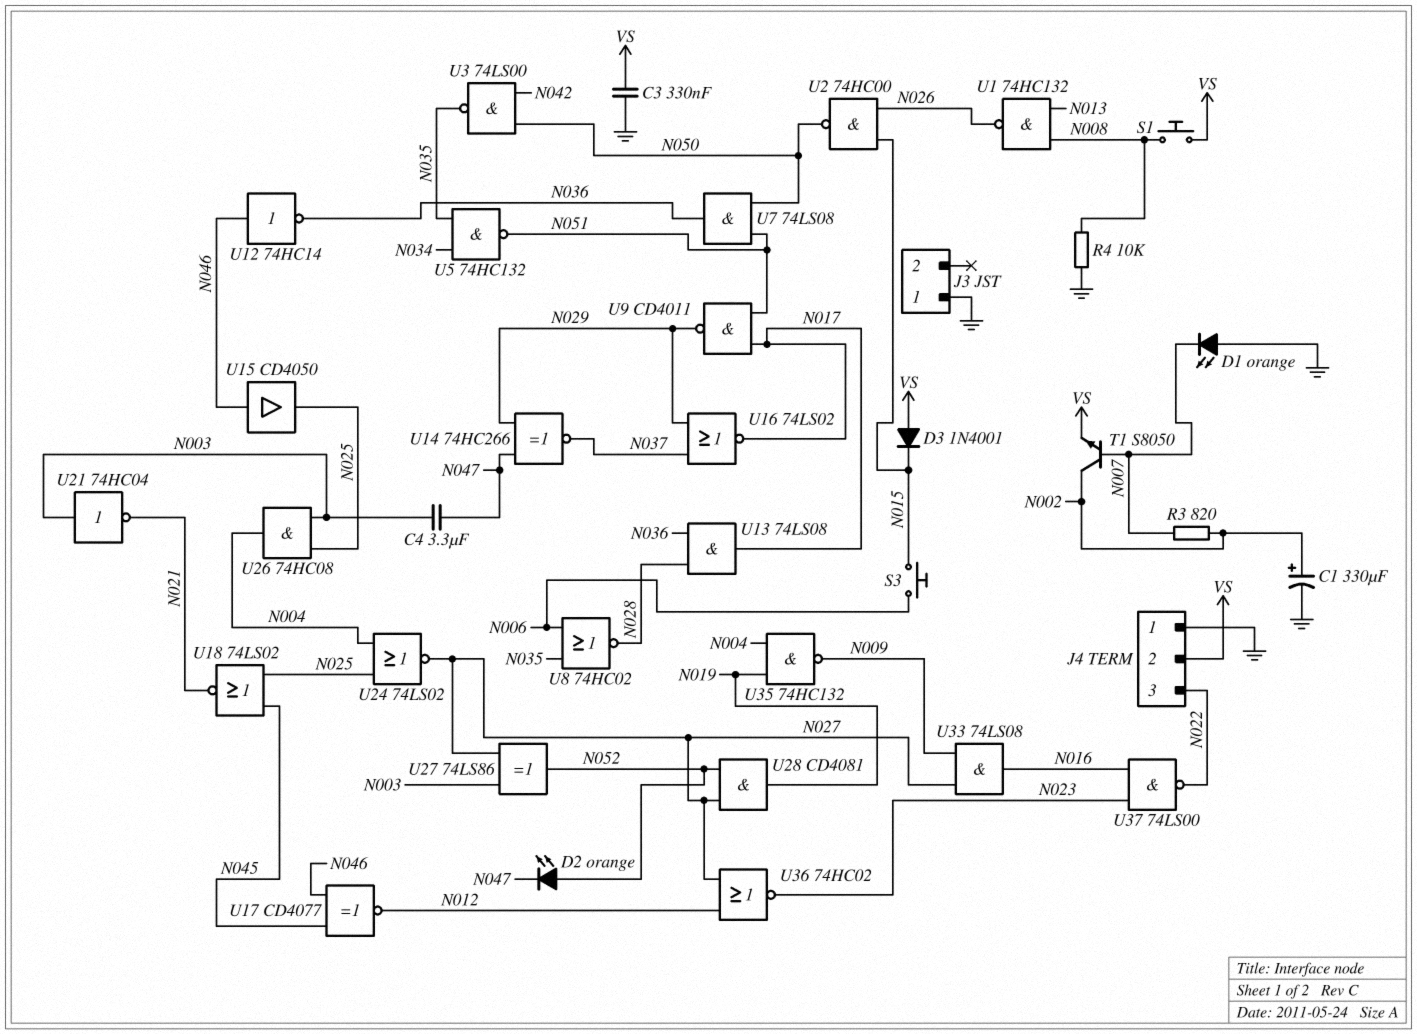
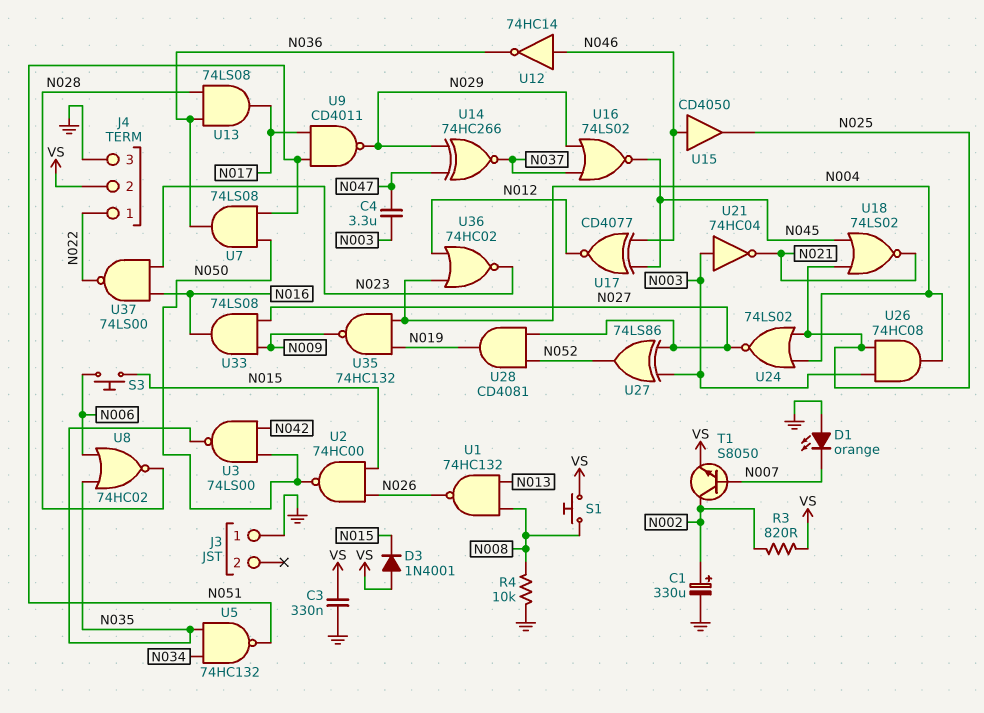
D2: LED orange (A N052, K N047) -> none
J4 pin 1: GND -> N022
J4 pin 3: N022 -> GND
R3: 820 (N002, N007) -> 820 (N002, VS)
U16: NOR 74LS02 (in N029, in N037, out N017) -> NOR 74LS02 (in N029, in N037, out N045)
U36: NOR 74HC02 (in N012, in N027, out N023) -> NOR 74HC02 (in N004, in N012, out N023)

